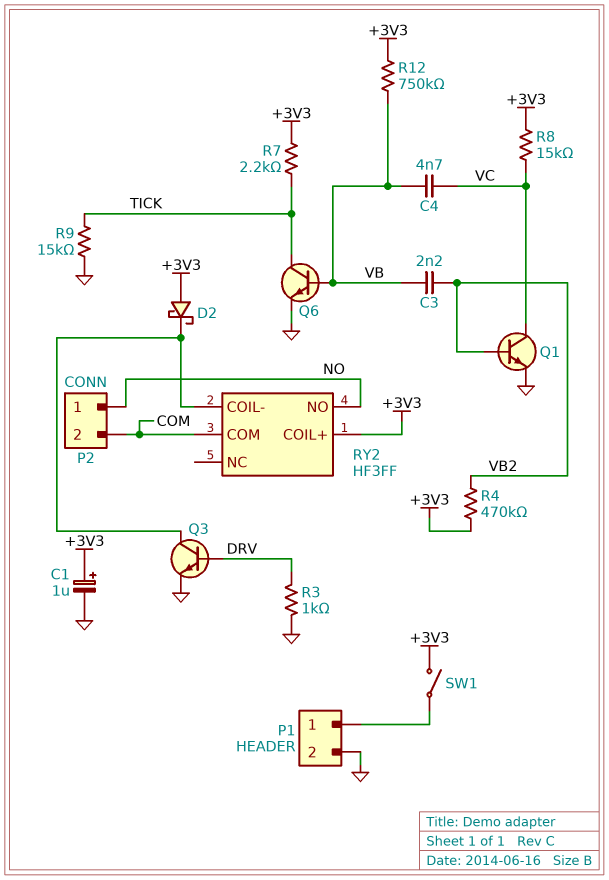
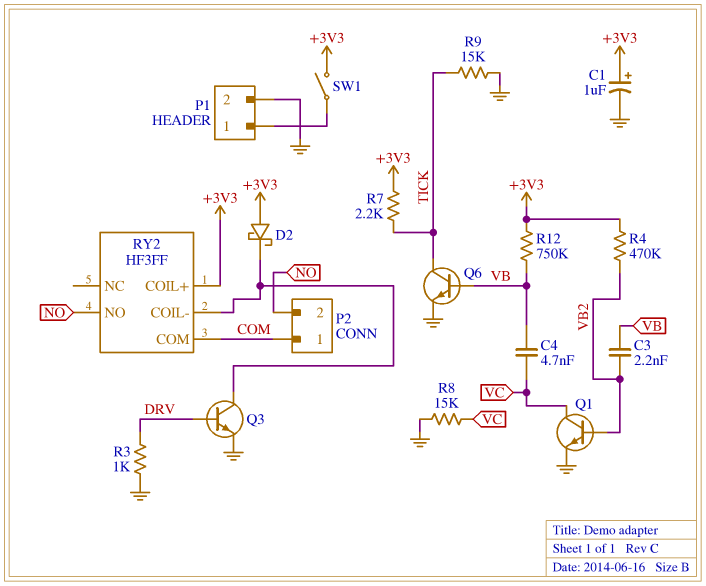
P2 pin 1: NO -> COM
P2 pin 2: COM -> NO
R8: 15k (+3V3, VC) -> 15k (GND, VC)

